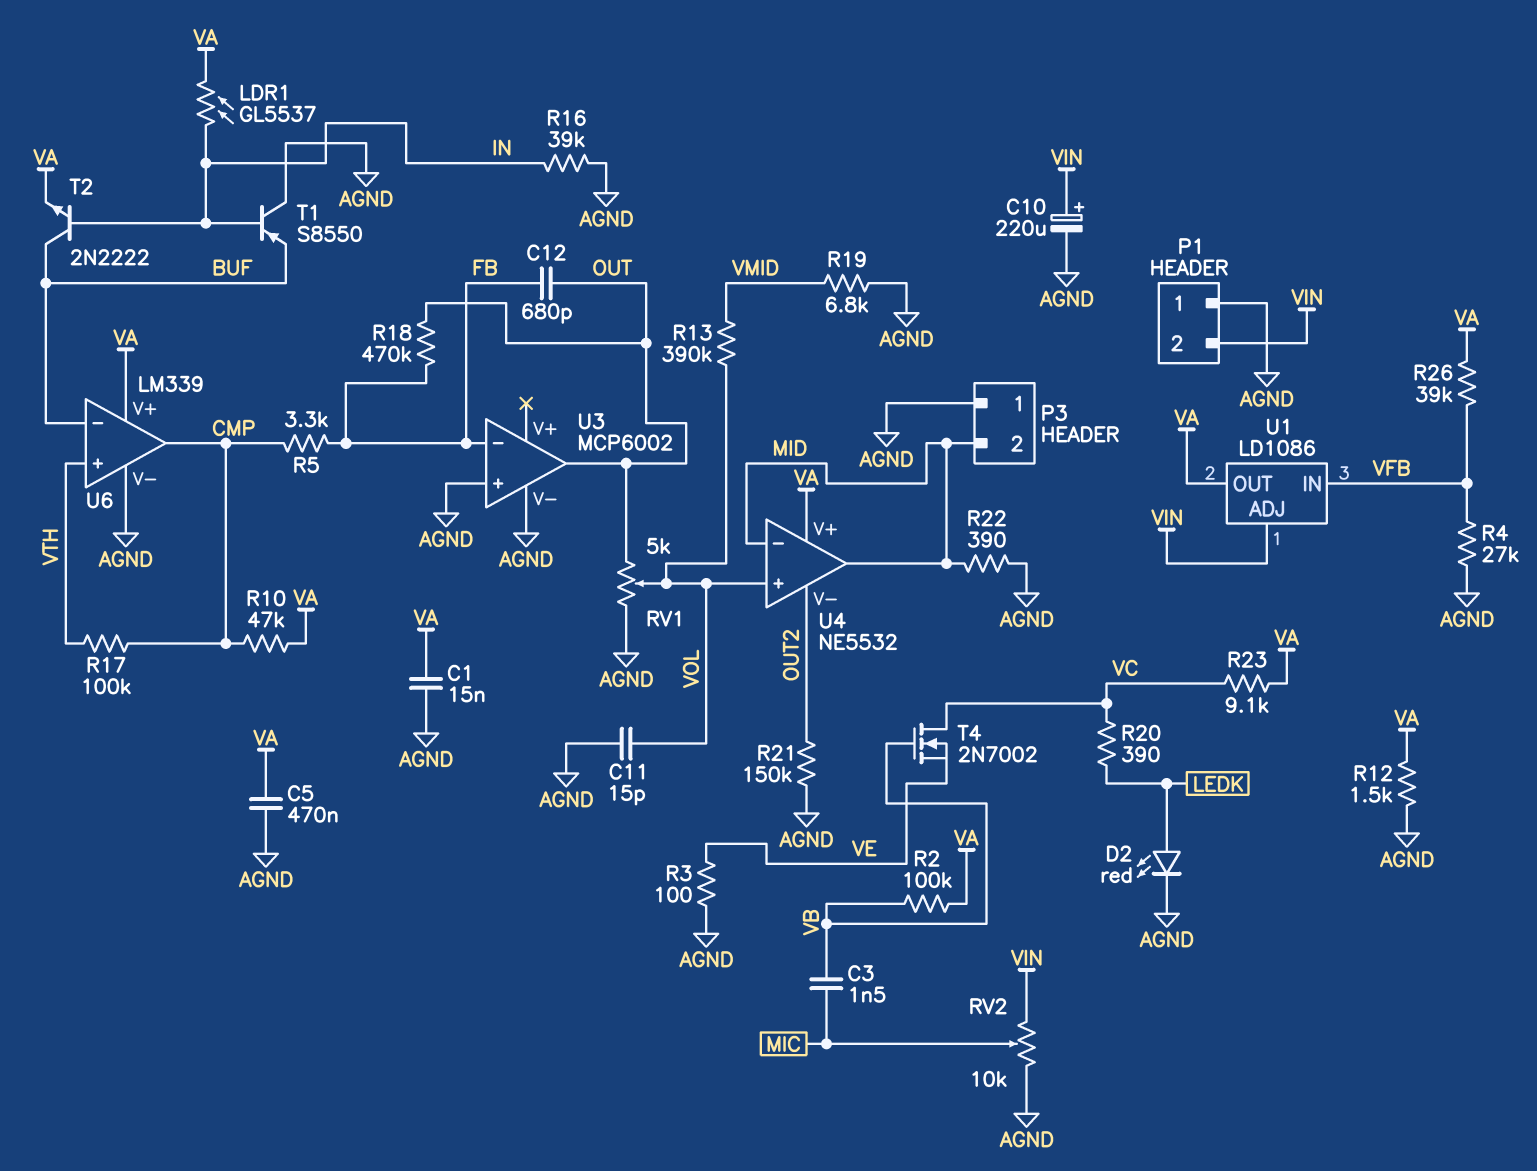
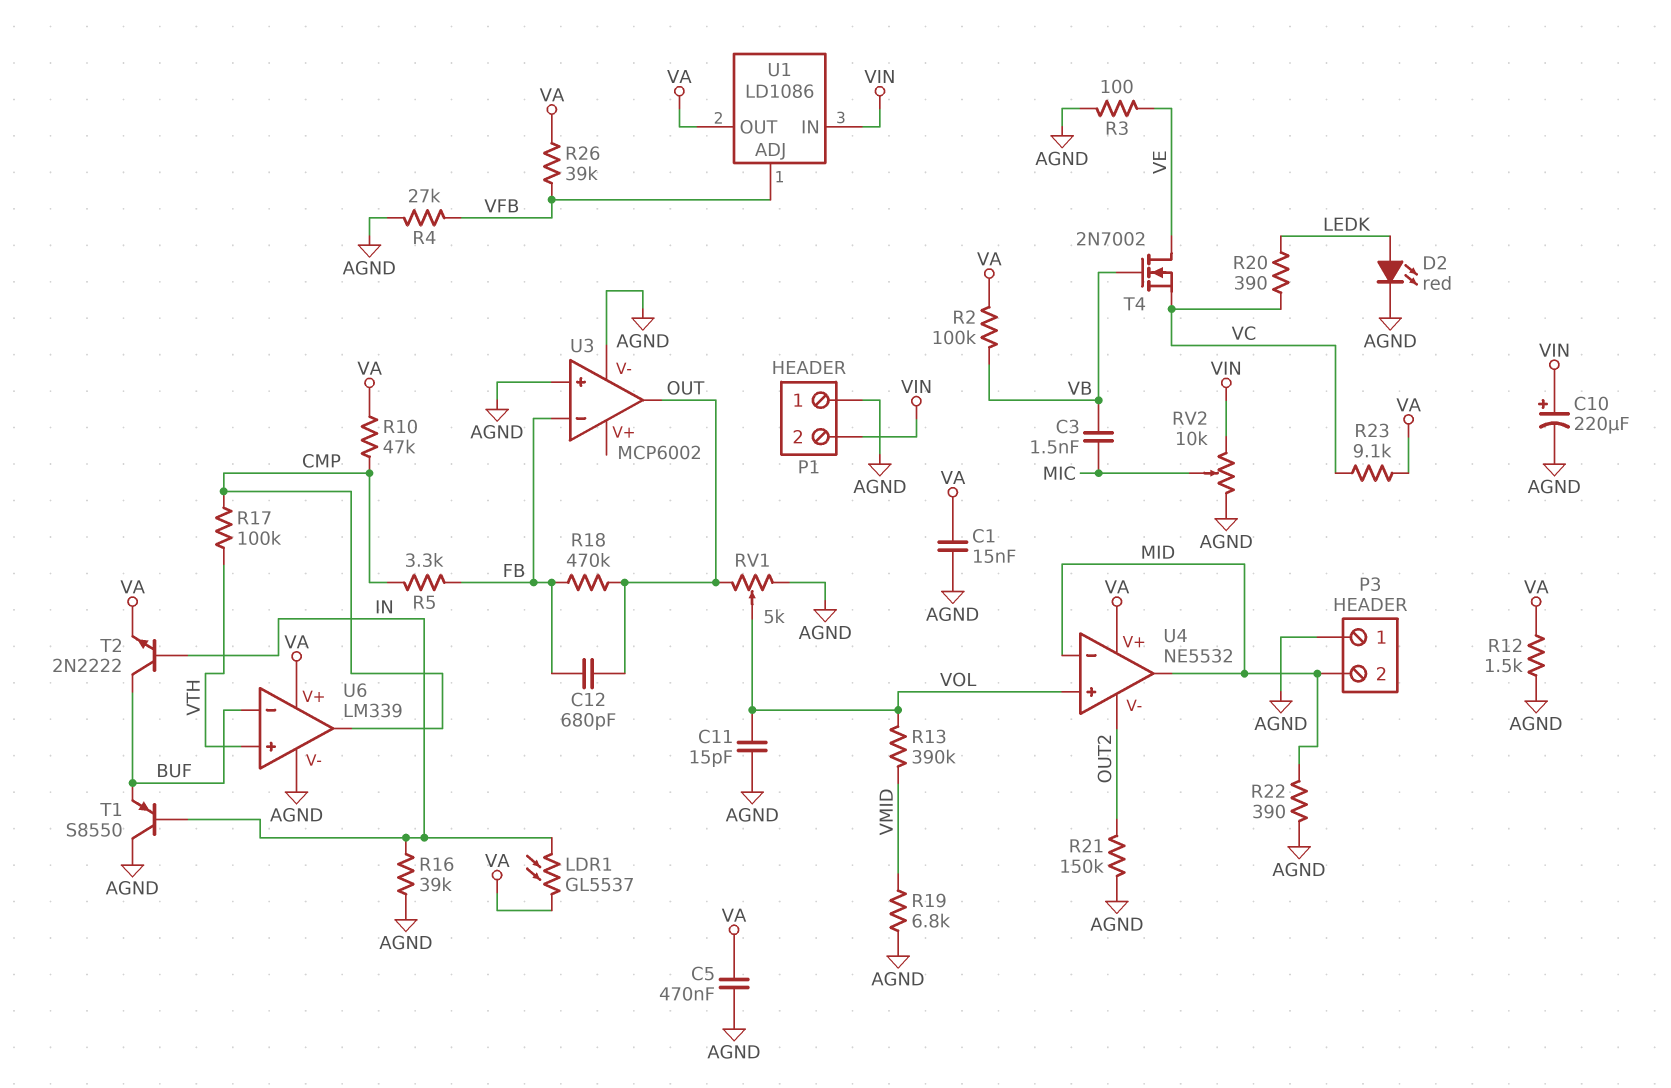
T4: NMOS 2N7002 (G VB, D VC, S VE) -> NMOS 2N7002 (G VB, D VE, S VC)
U1 pin ADJ: VIN -> VFB
U1 pin IN: VFB -> VIN

